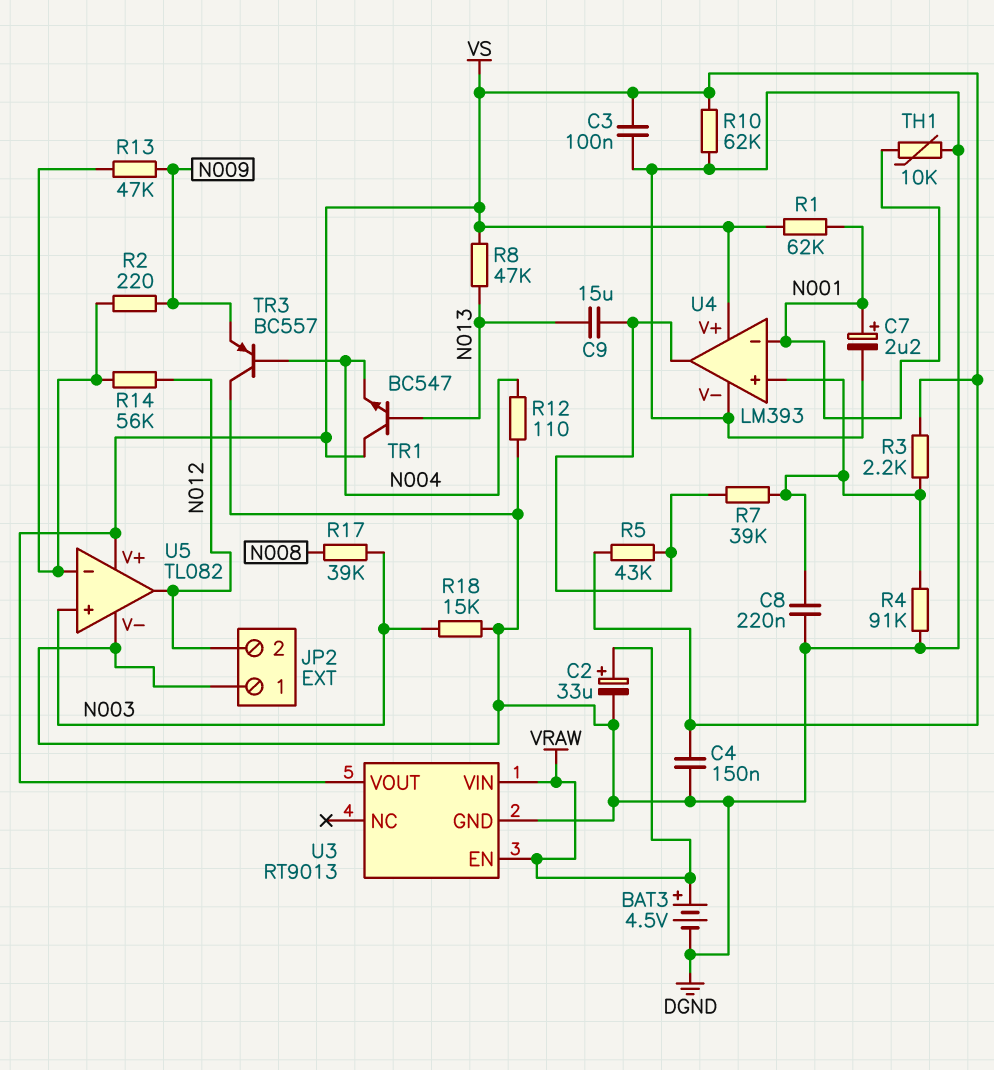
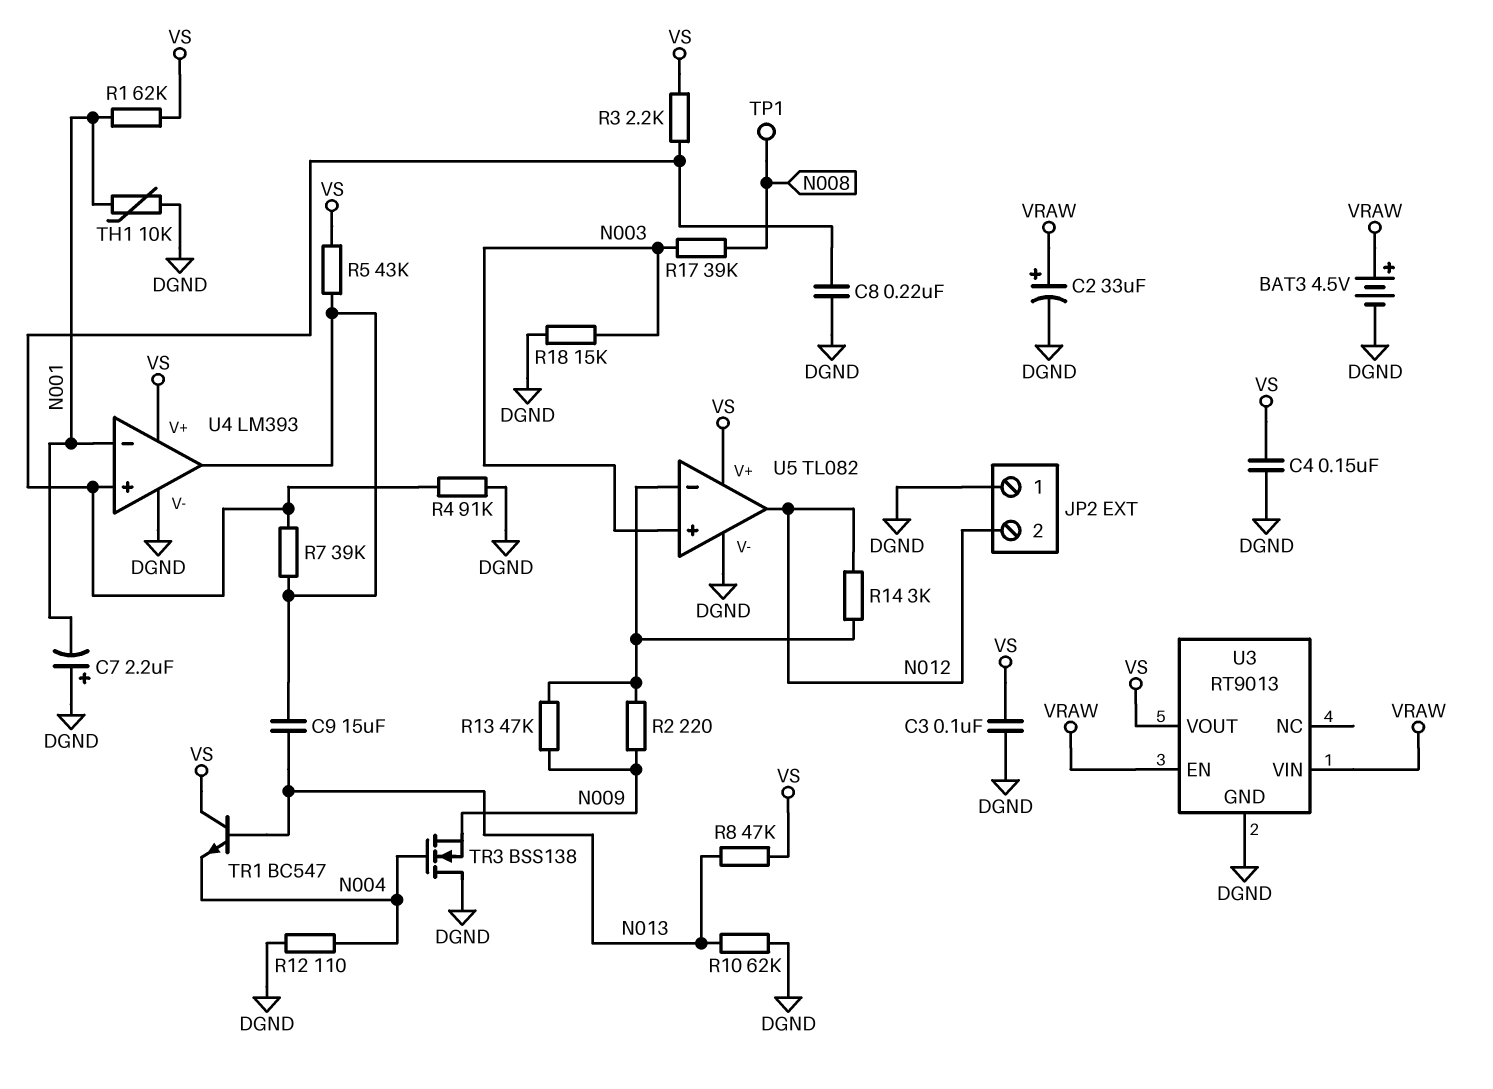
C7: 2.2uF (plus N001, minus DGND) -> 2.2uF (plus DGND, minus N001)
R10: 62k (DGND, VS) -> 62k (DGND, N013)
R14: 56k (N012, U5/in-) -> 3k (N012, U5/in-)
TP1: none -> test point (N008)
TR3: PNP BC557 (B N004, C DGND, E N009) -> NMOS BSS138 (G N004, D DGND, S N009)

